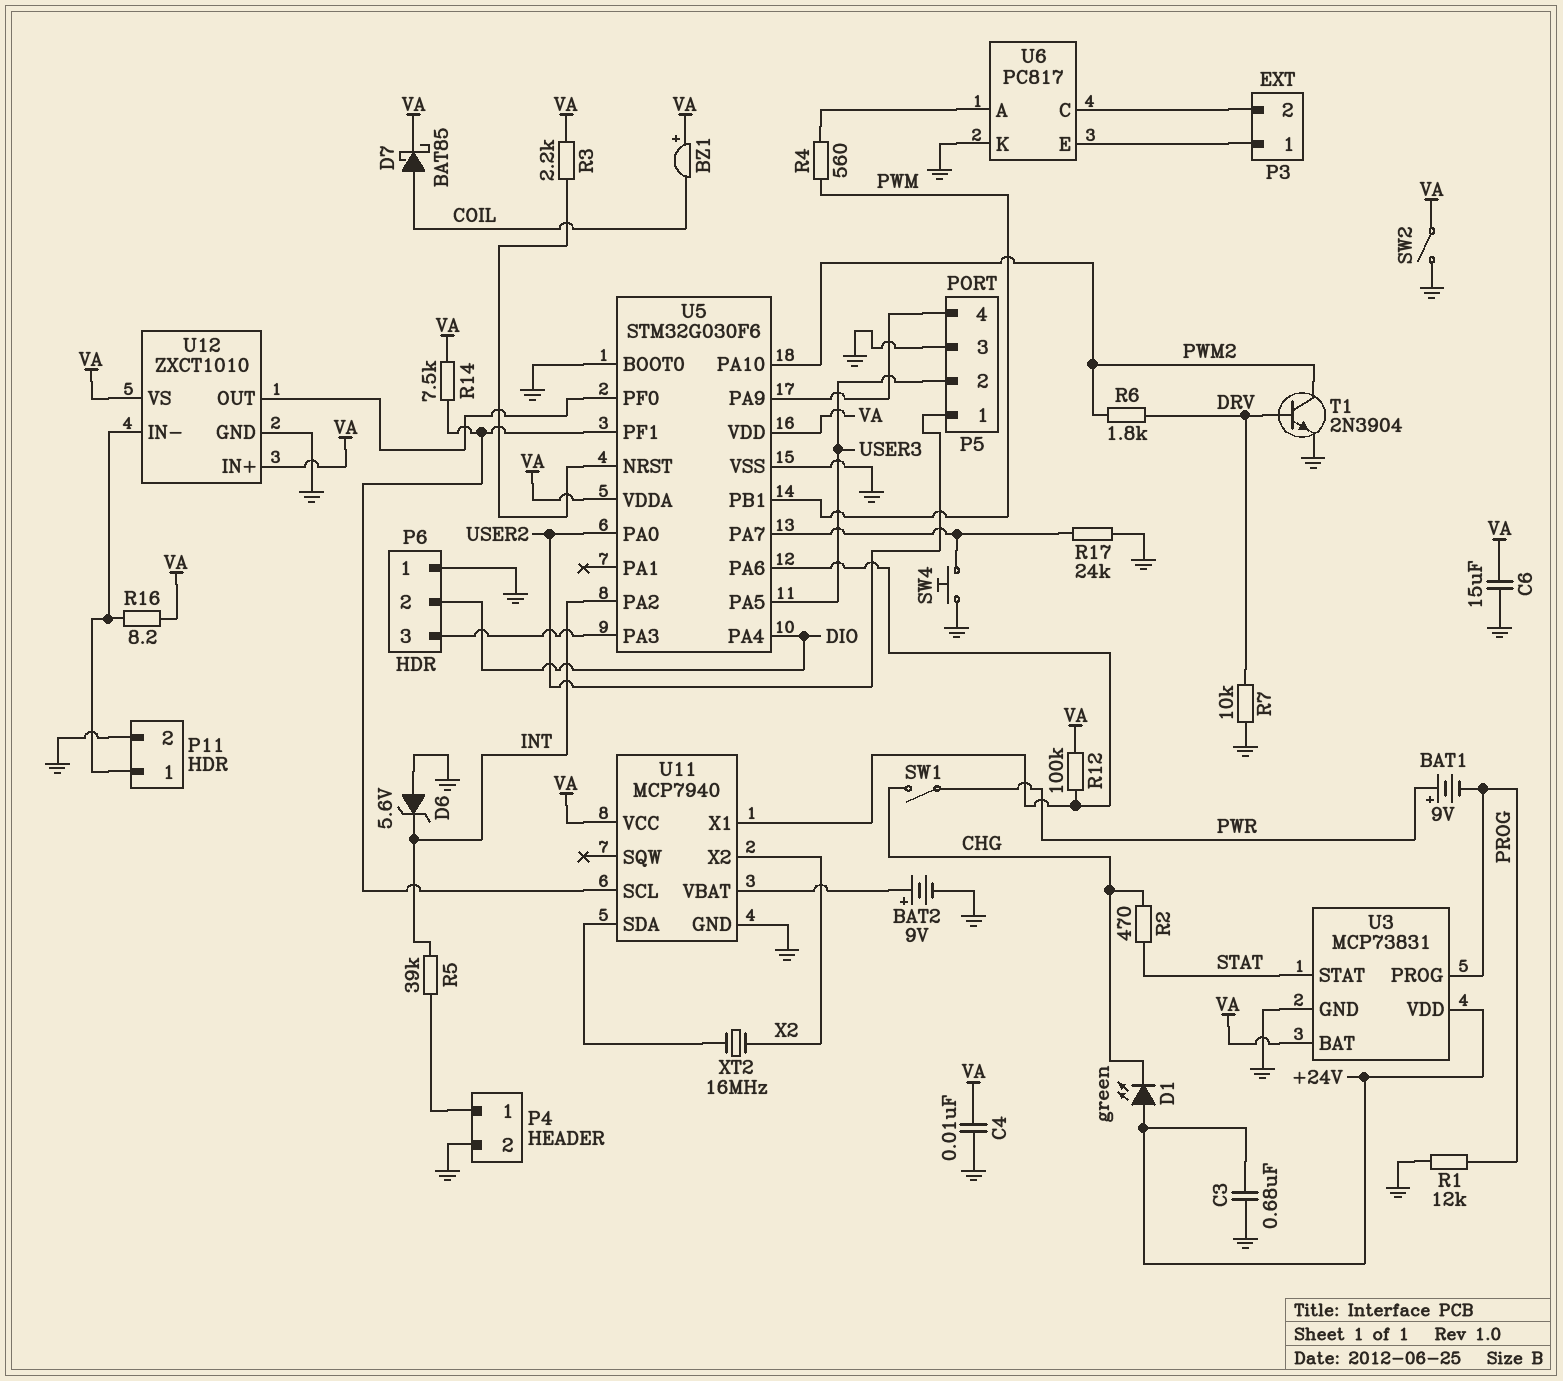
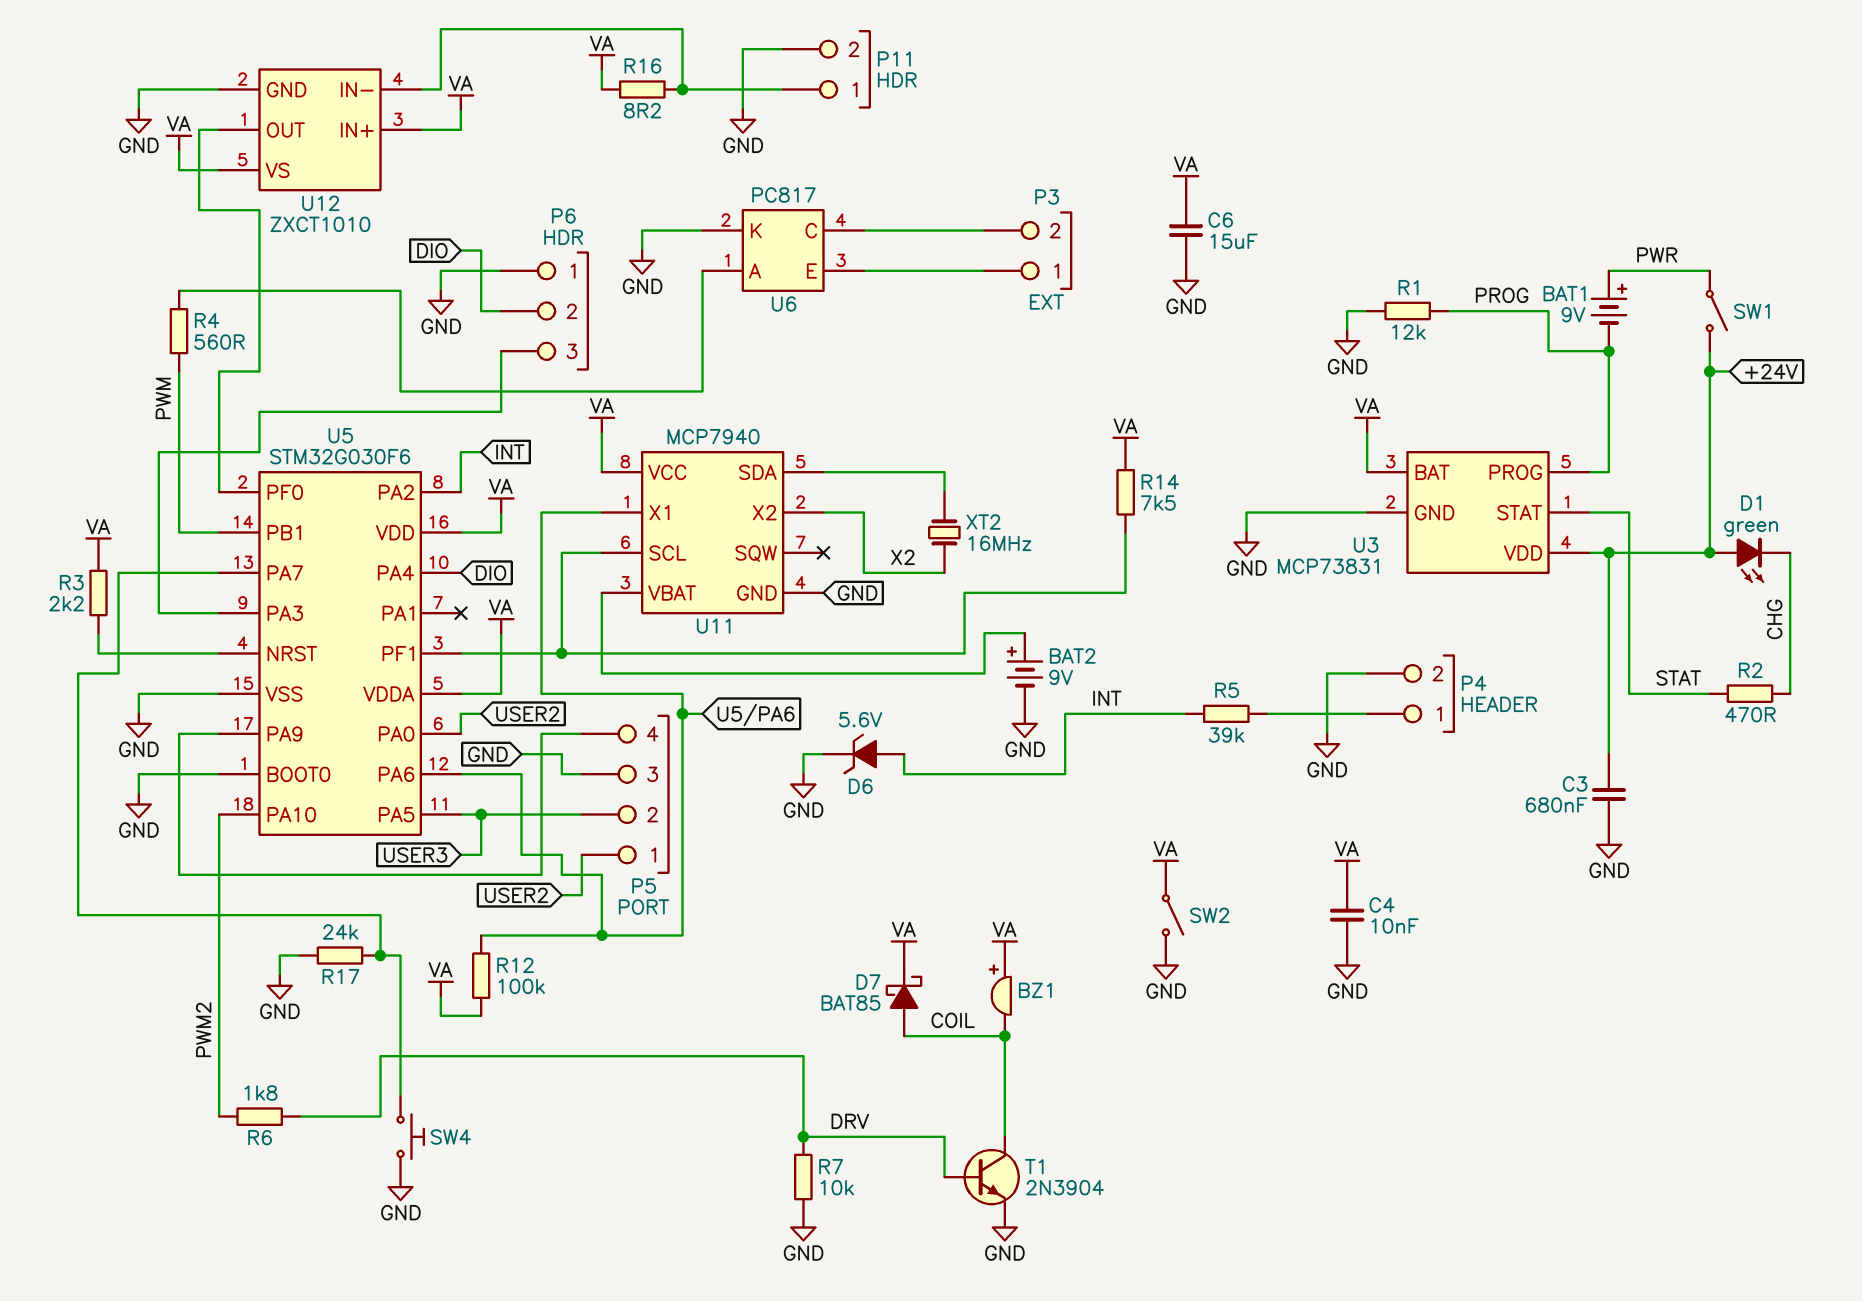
D6: zener 5.6V (A GND, K INT) -> zener 5.6V (A INT, K GND)
SW1: switch (CHG, PWR) -> switch (+24V, PWR)
T1: NPN 2N3904 (B DRV, C PWM2, E GND) -> NPN 2N3904 (B DRV, C COIL, E GND)

